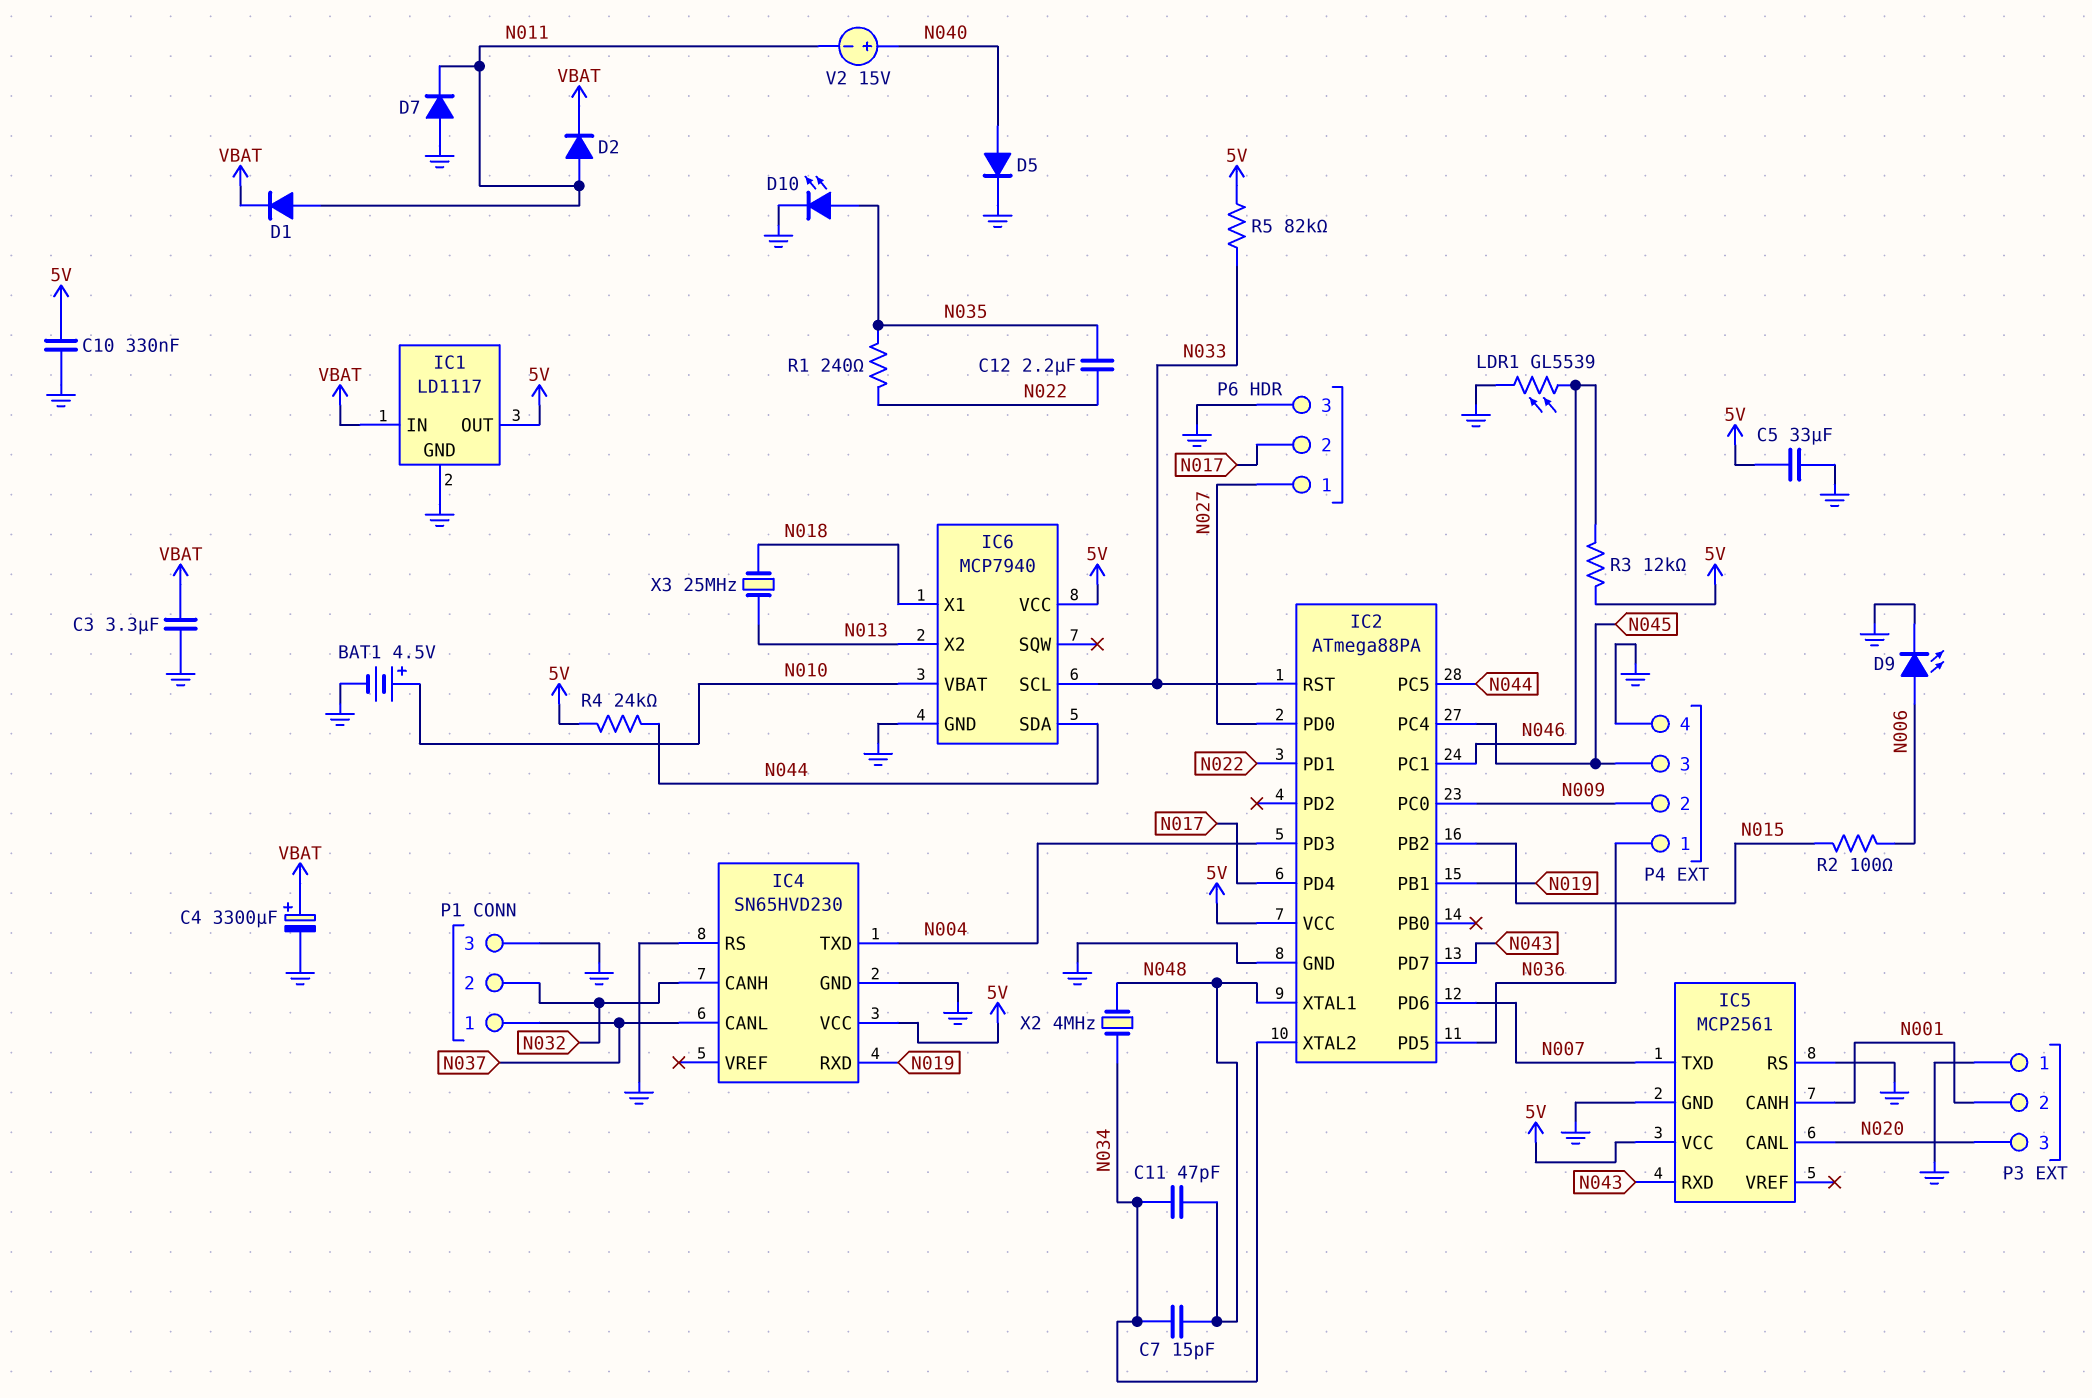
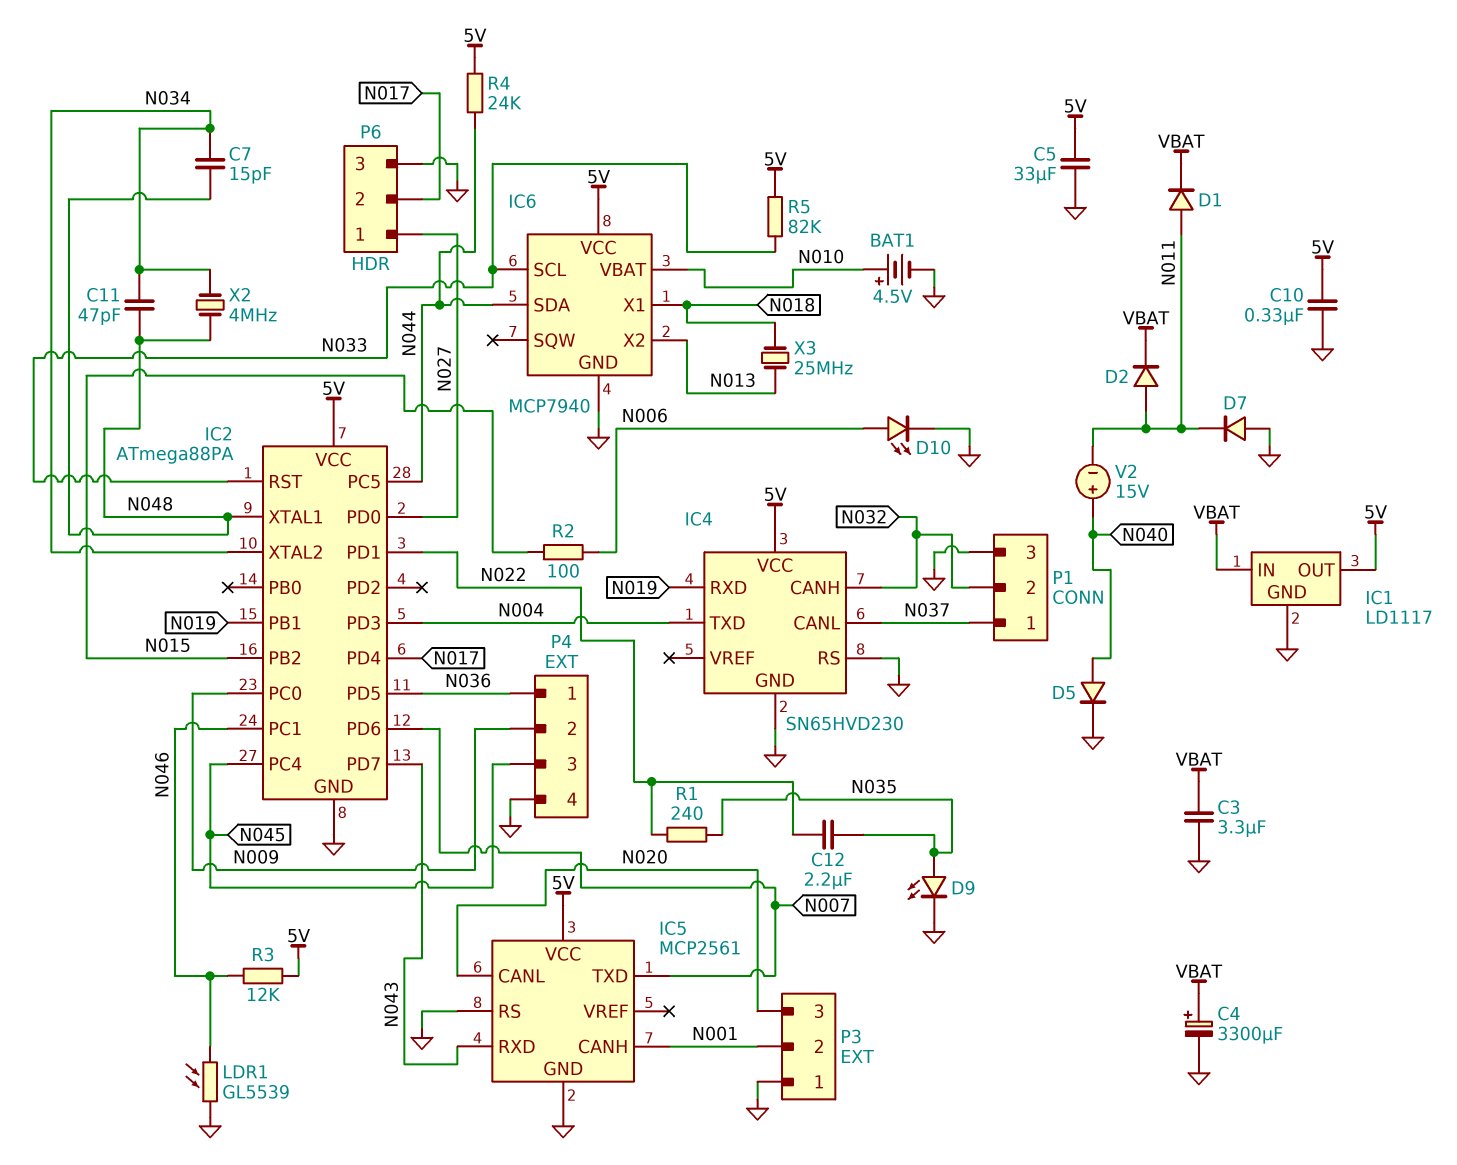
D9: LED (A N006, K GND) -> LED (A N035, K GND)
D10: LED (A N035, K GND) -> LED (A N006, K GND)

